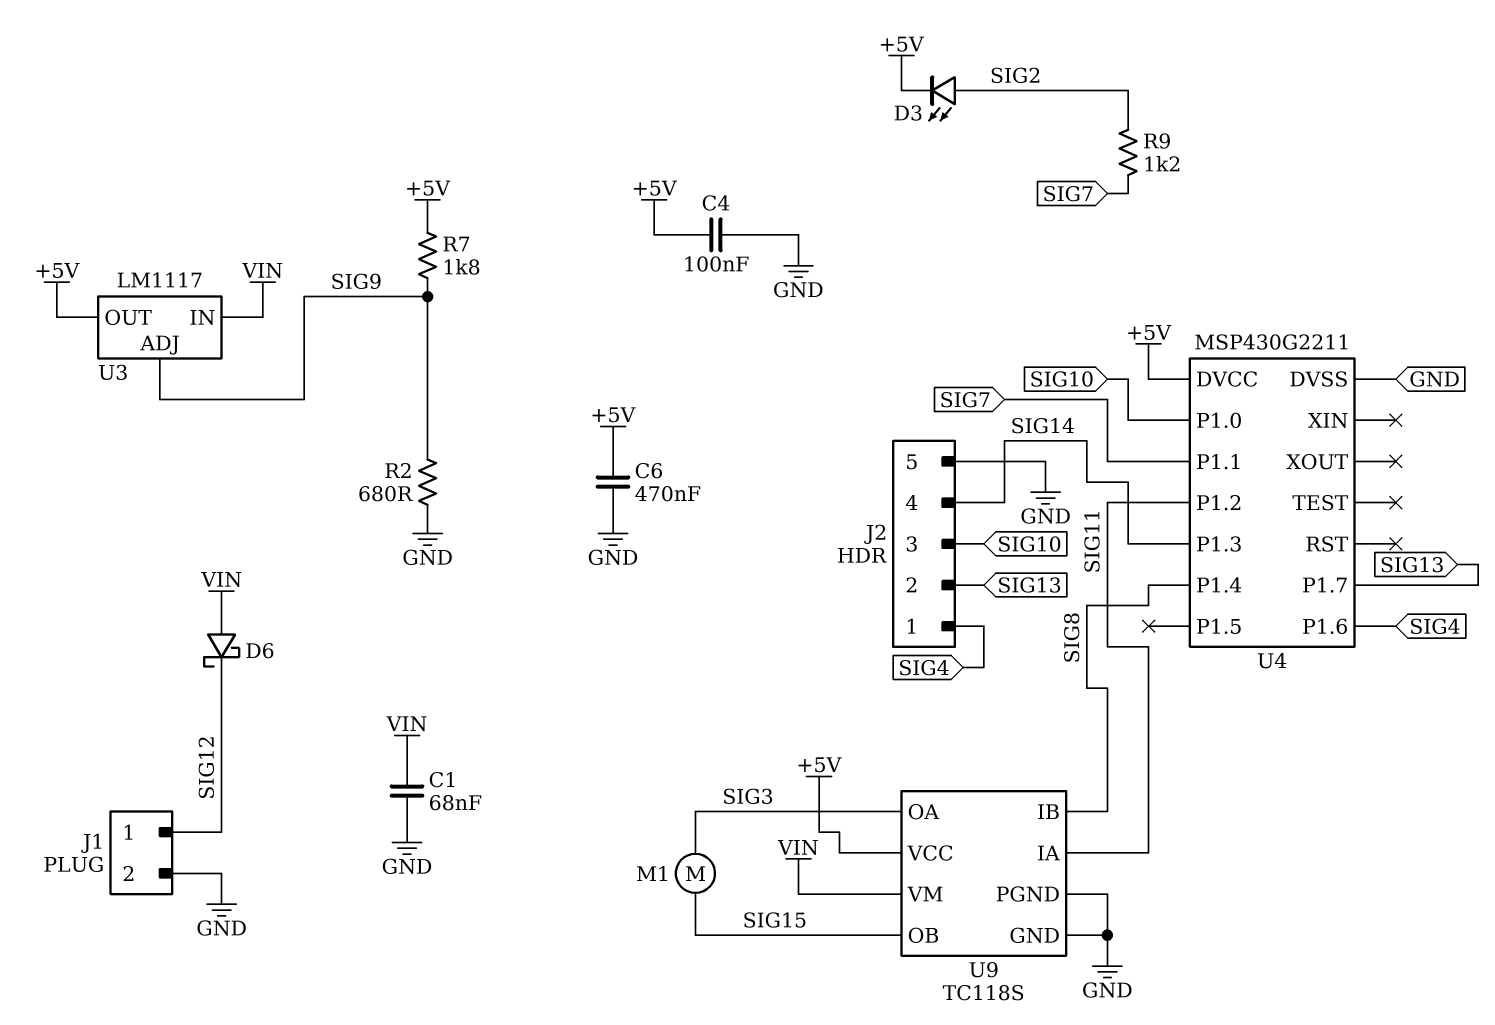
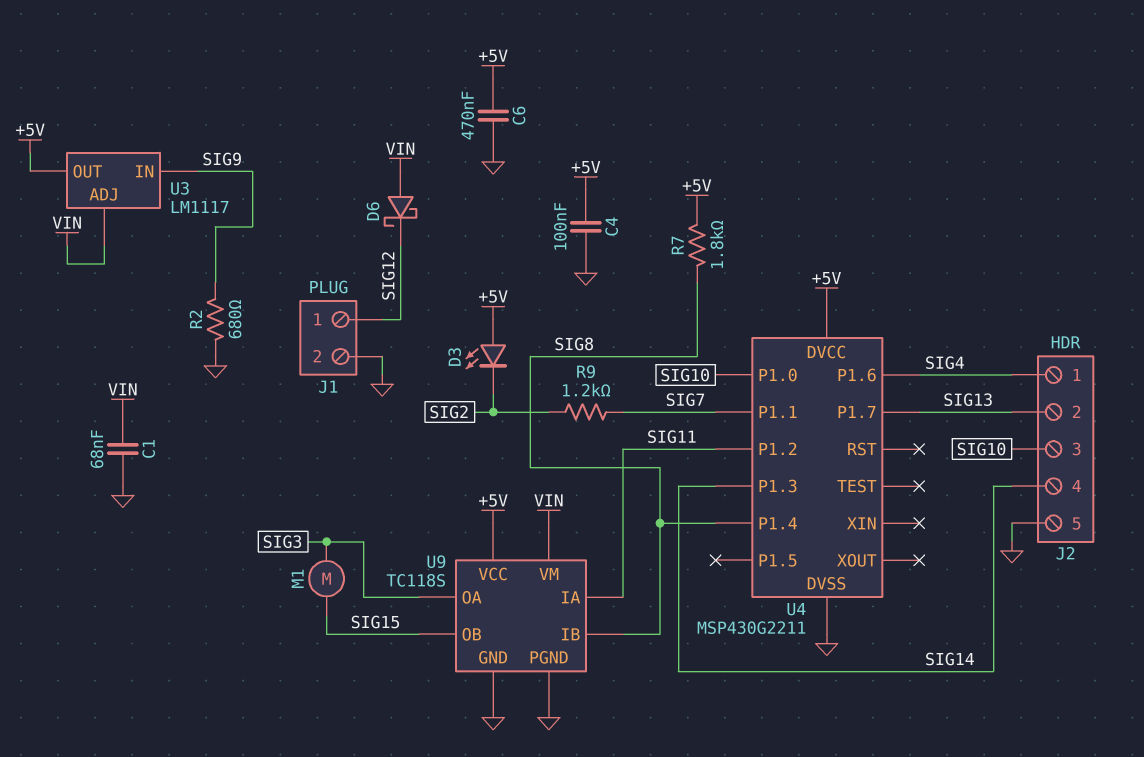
D3: LED (A SIG2, K +5V) -> LED (A +5V, K SIG2)
R7: 1.8k (+5V, SIG9) -> 1.8k (+5V, SIG8)
U3 pin ADJ: SIG9 -> VIN
U3 pin IN: VIN -> SIG9

